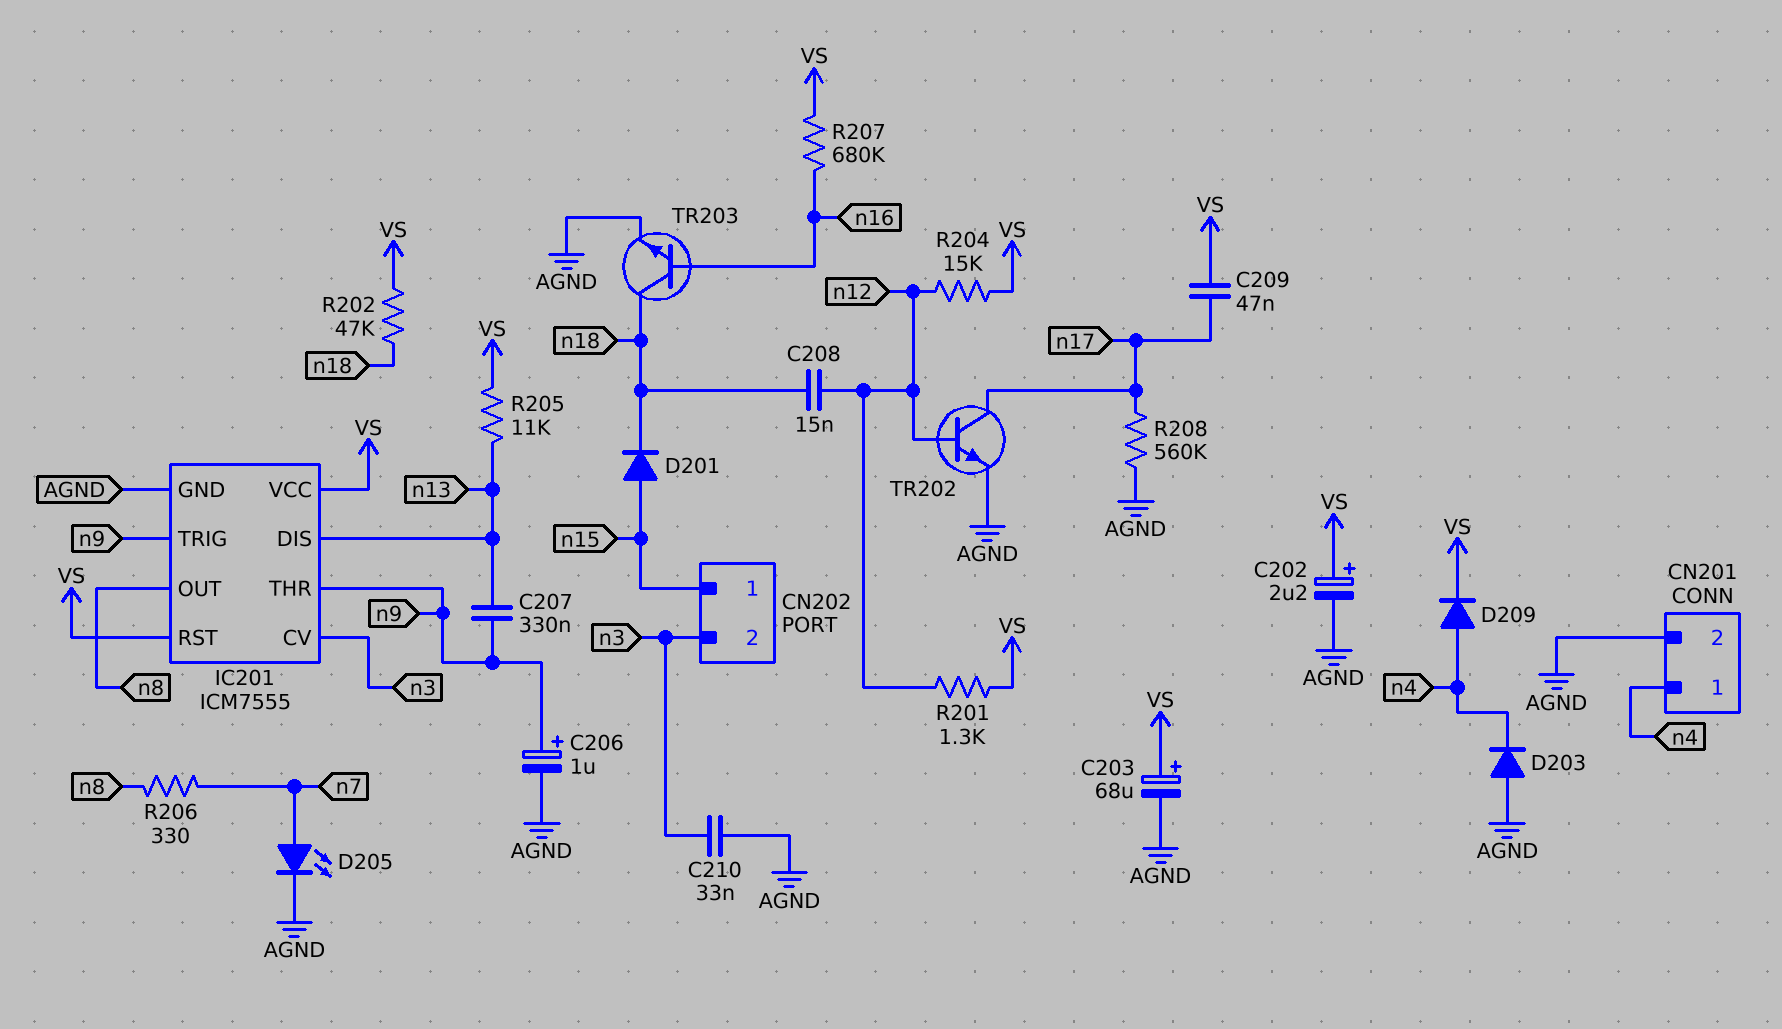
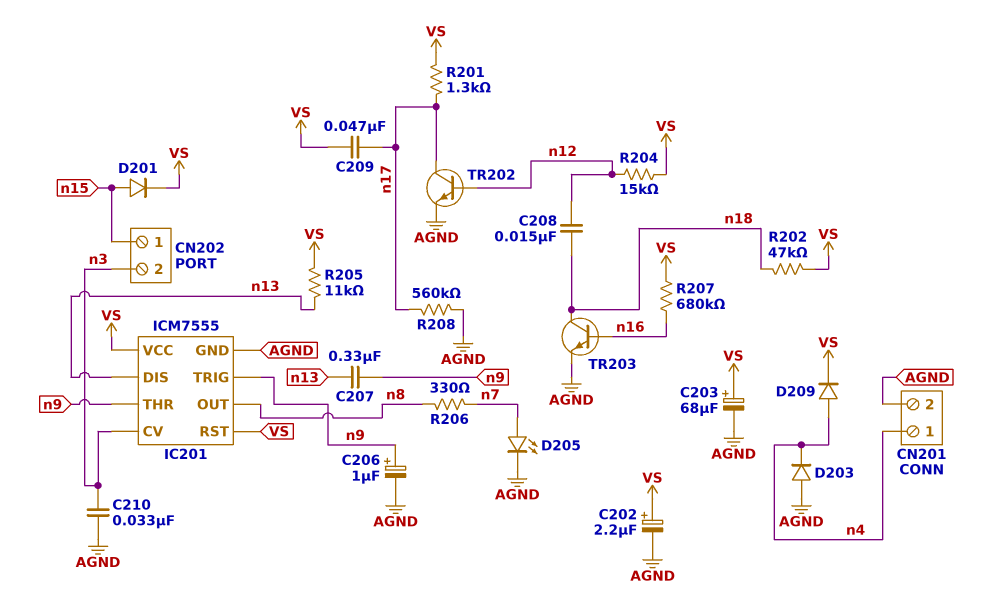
D201: diode (A n15, K n18) -> diode (A n15, K VS)
R201: 1.3k (VS, n12) -> 1.3k (VS, n17)

